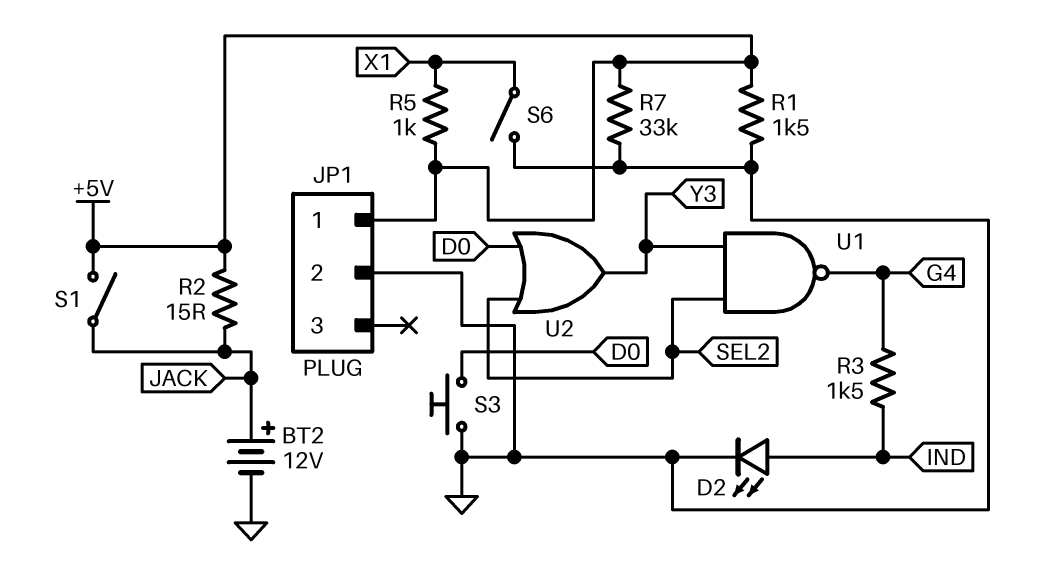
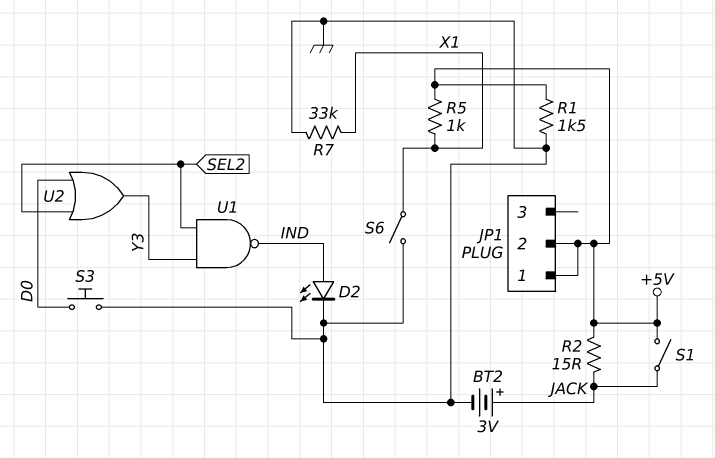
BT2: 12V (plus JACK, minus GND) -> 3V (plus JACK, minus GND)
JP1 pin 2: GND -> +5V
R3: 1.5k (G4, IND) -> none
R7: 33k (+5V, GND) -> 33k (GND, X1)
U1: NAND (in SEL2, in Y3, out G4) -> NAND (in SEL2, in Y3, out IND)

